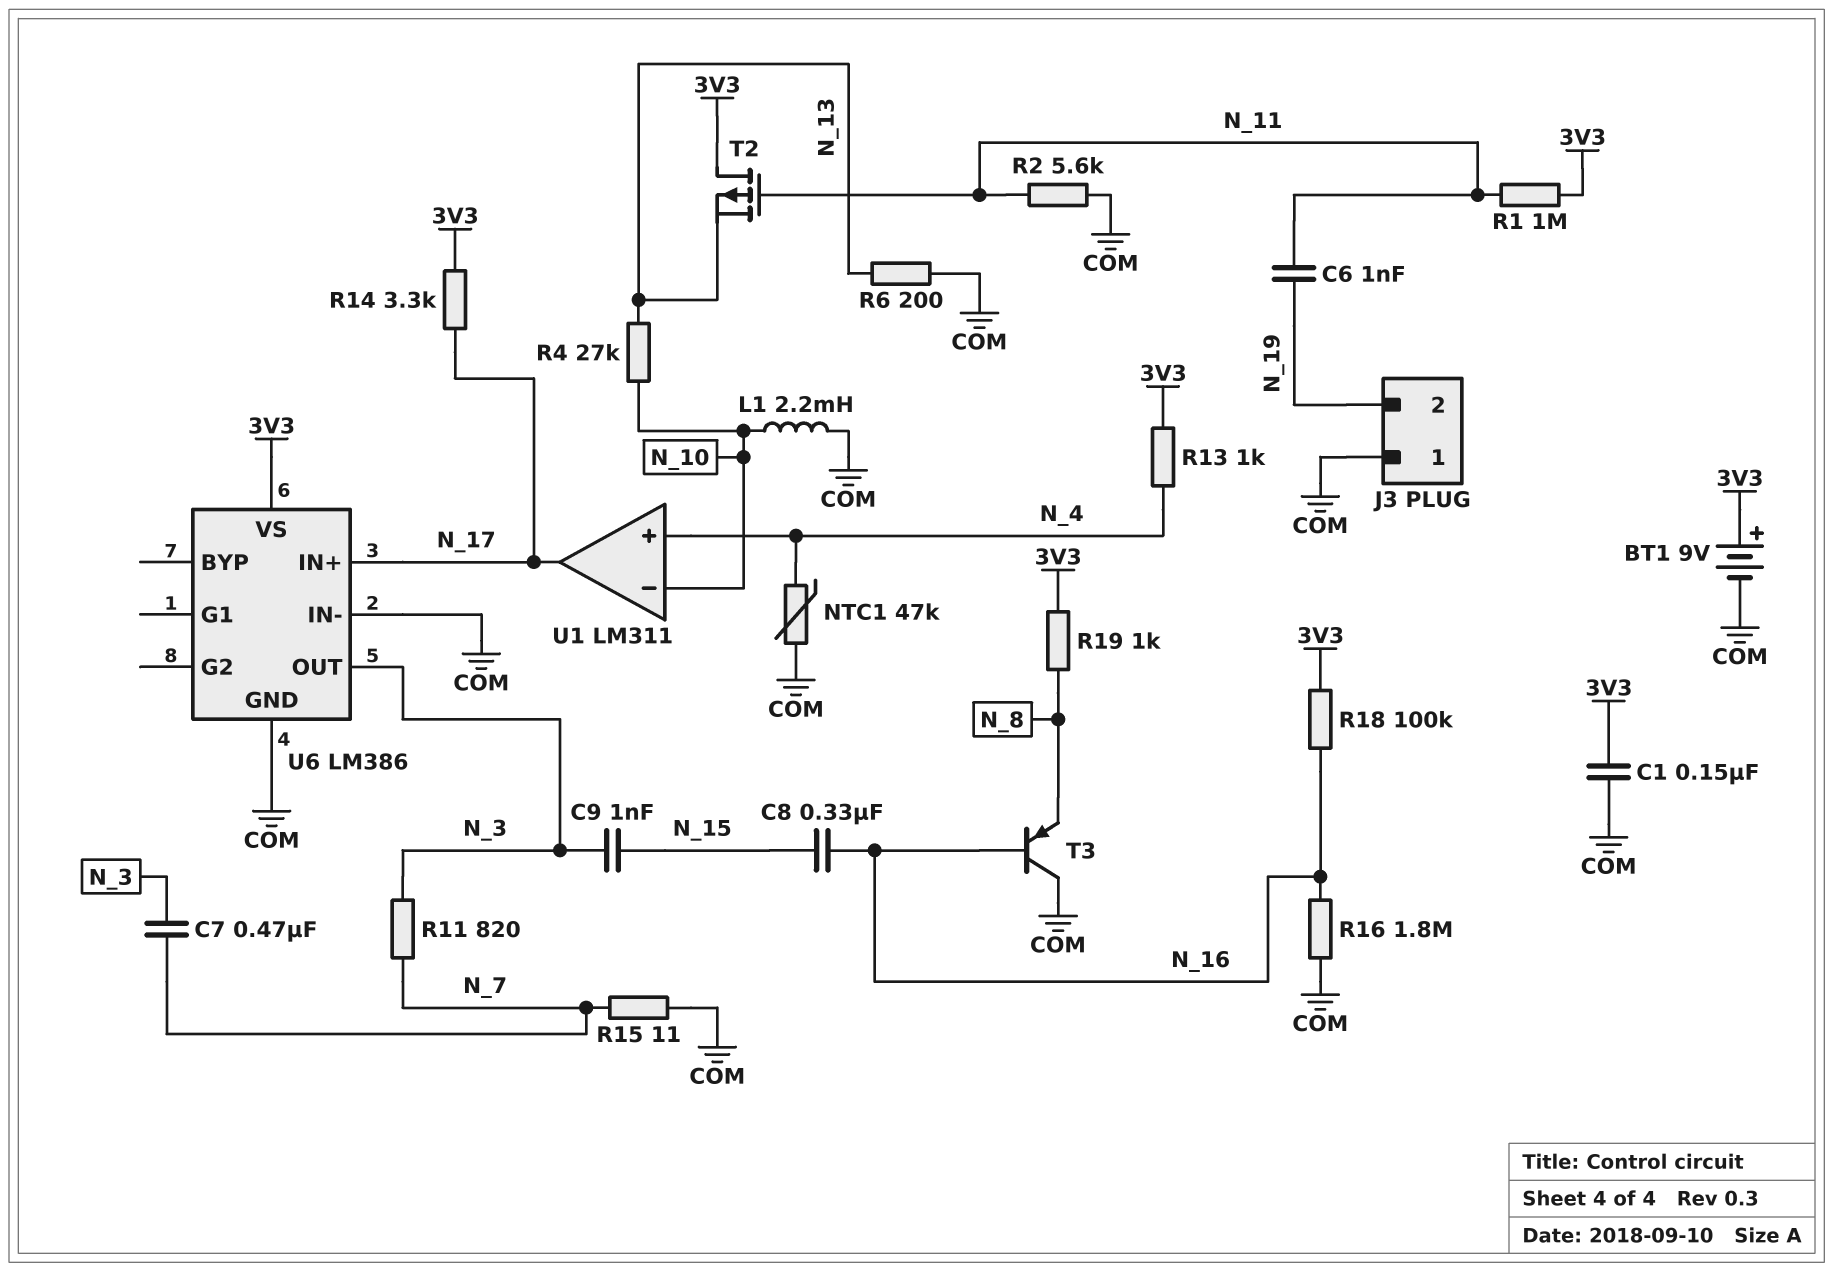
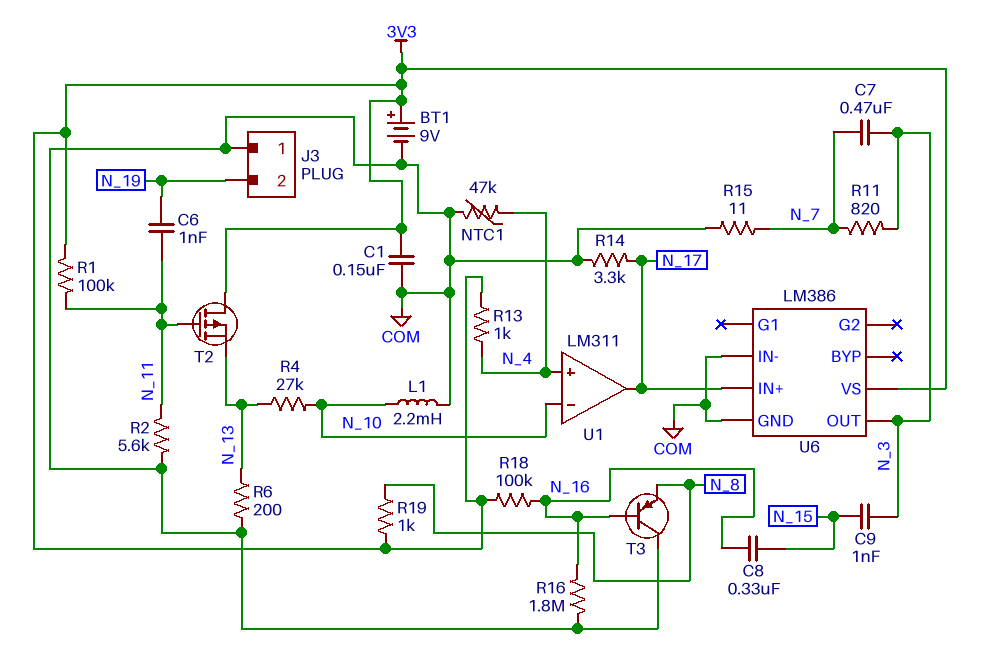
R1: 1M (3V3, N_11) -> 100k (3V3, N_11)
R14: 3.3k (3V3, N_17) -> 3.3k (COM, N_17)

